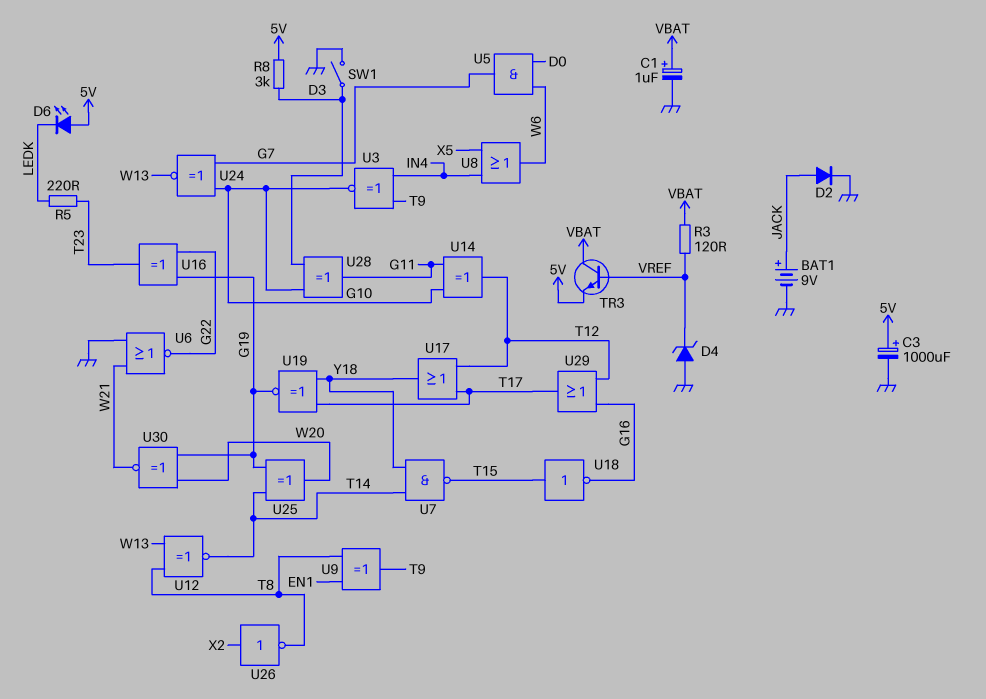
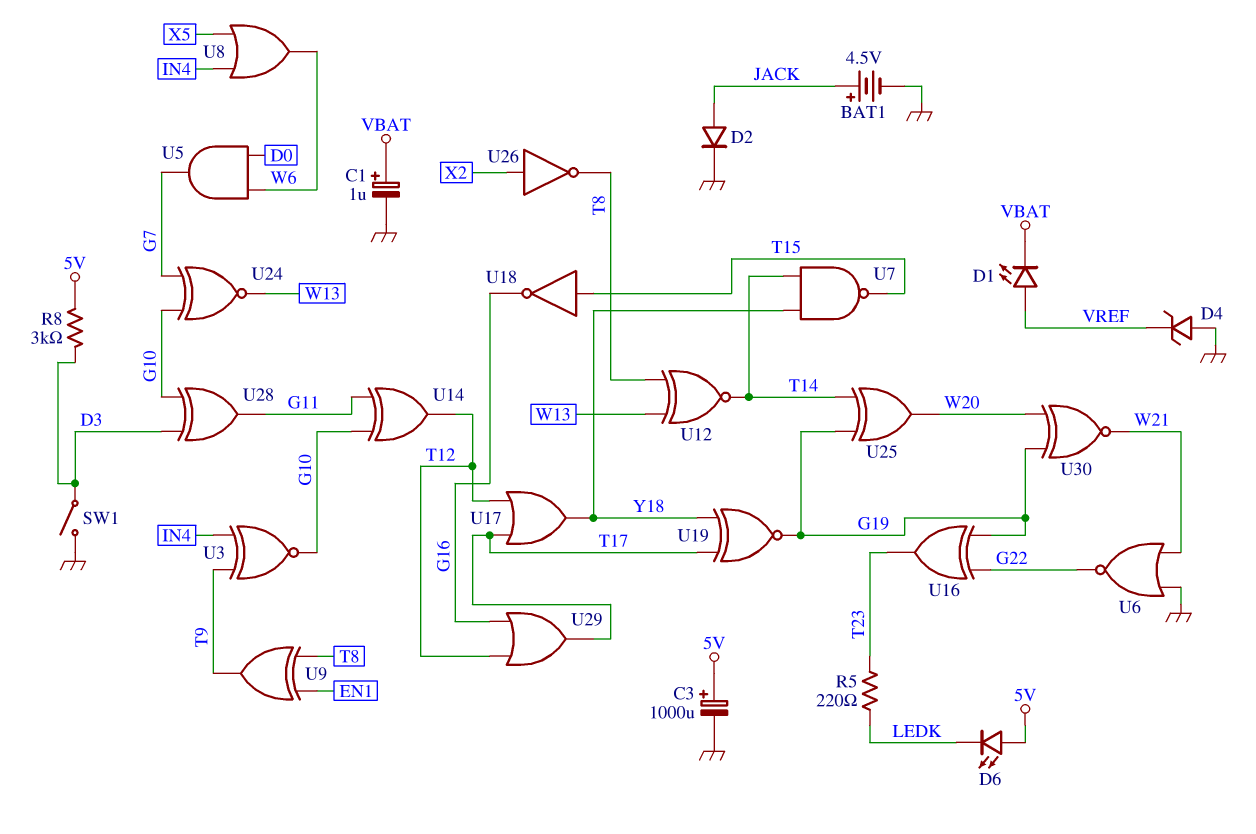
BAT1: 9V (plus JACK, minus GND) -> 4.5V (plus JACK, minus GND)
D1: none -> LED (A VREF, K VBAT)
R3: 120 (VBAT, VREF) -> none
TR3: NPN (B VREF, C VBAT, E 5V) -> none

